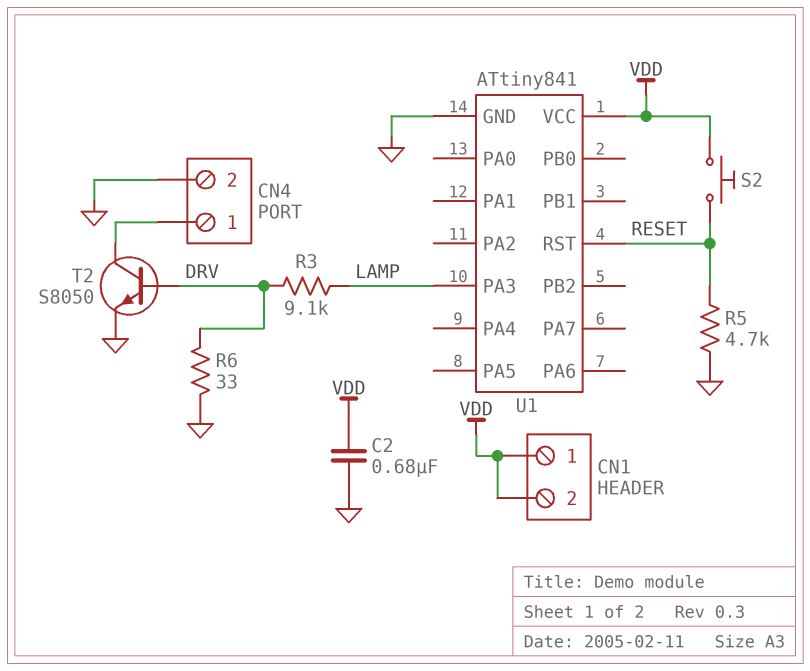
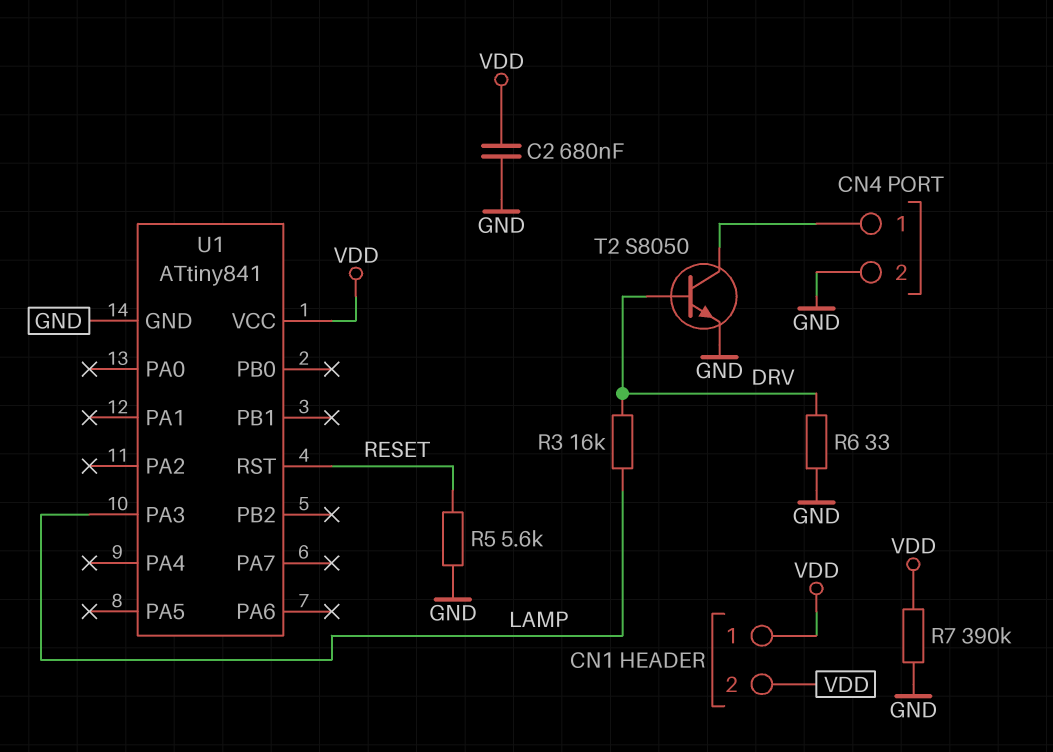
R3: 9.1k (DRV, LAMP) -> 16k (DRV, LAMP)
R5: 4.7k (GND, RESET) -> 5.6k (GND, RESET)
R7: none -> 390k (GND, VDD)
S2: button (RESET, VDD) -> none

